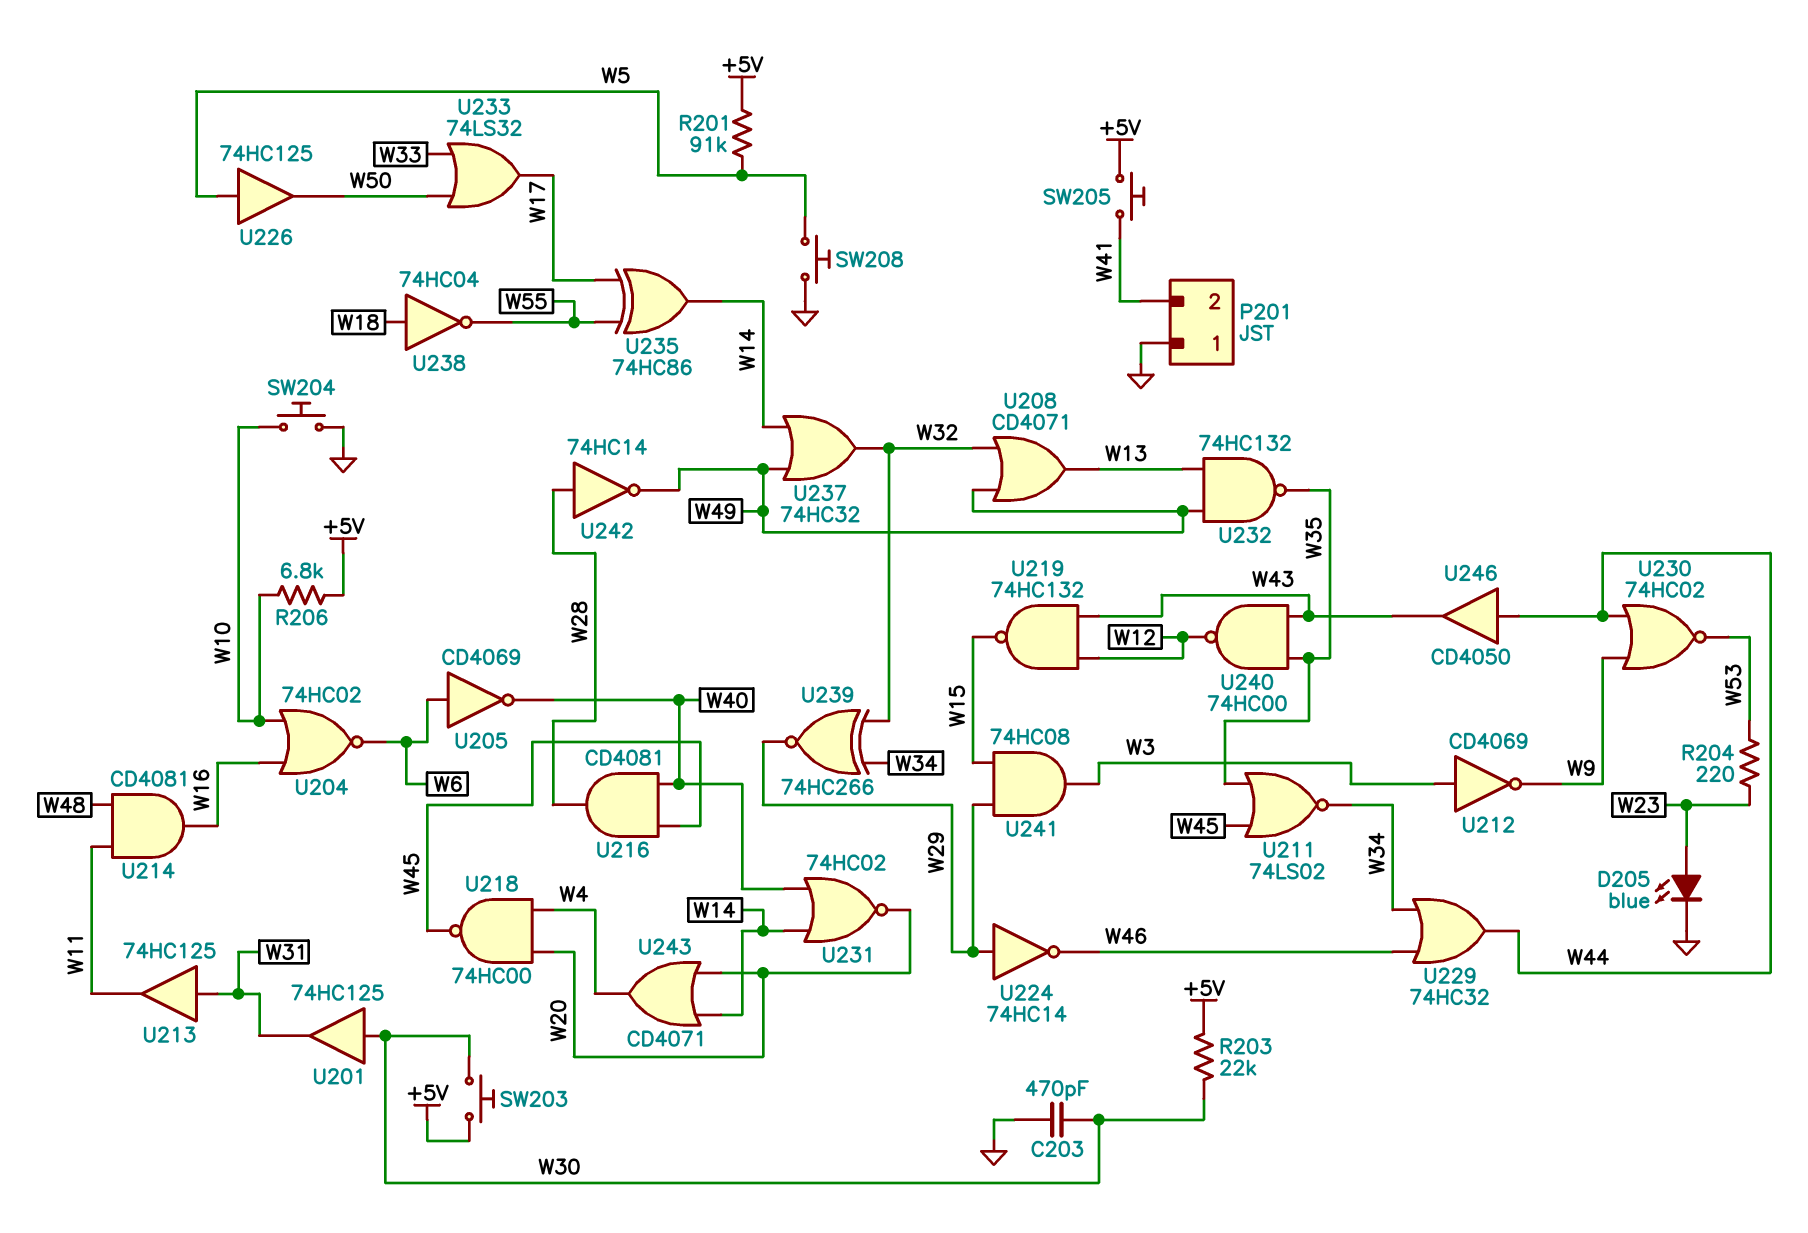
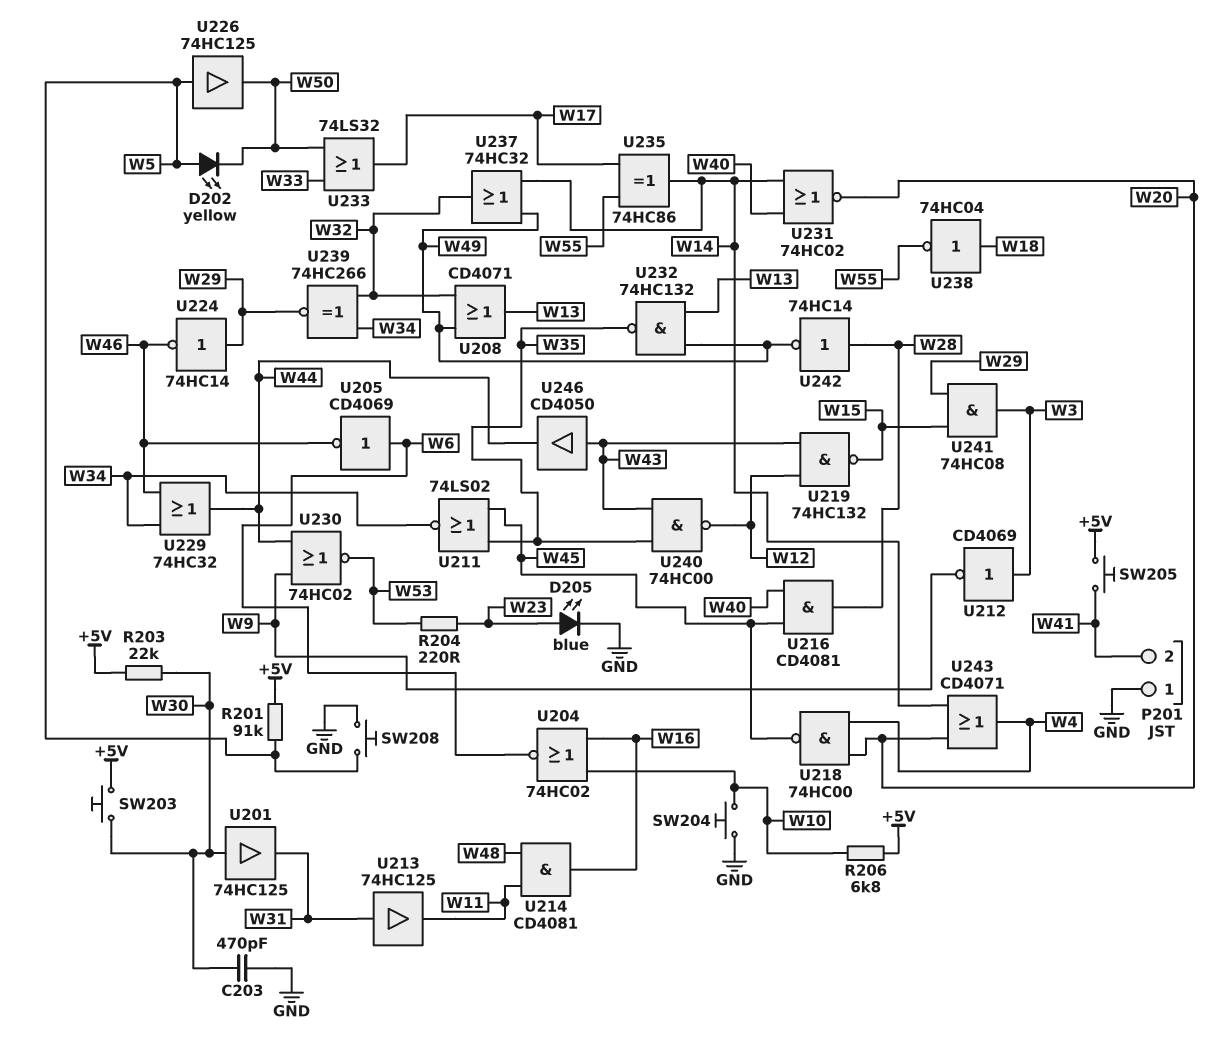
D202: none -> LED yellow (A W5, K W50)
U205: NOT CD4069 (in W6, out W40) -> NOT CD4069 (in W6, out W46)
U246: buffer CD4050 (in W44, out W43) -> buffer CD4050 (in W43, out W44)

